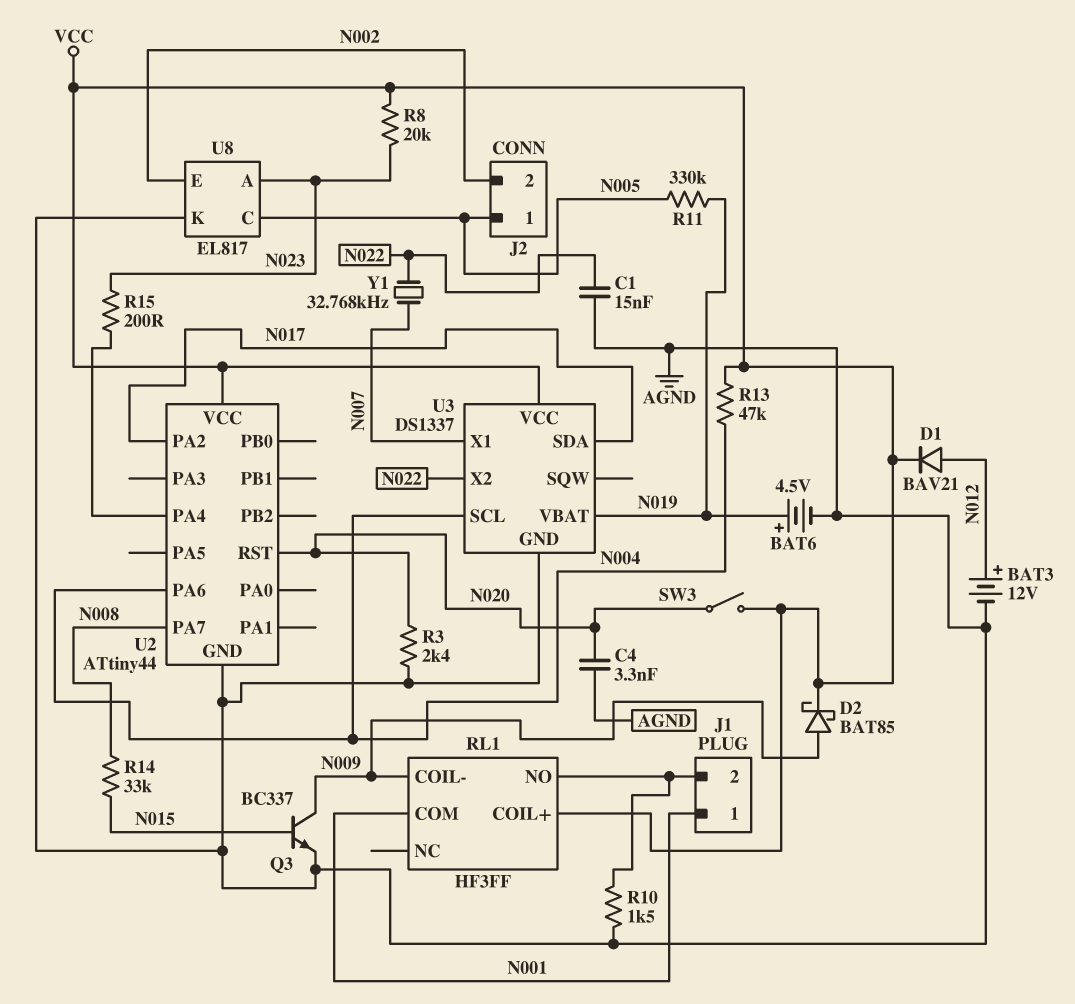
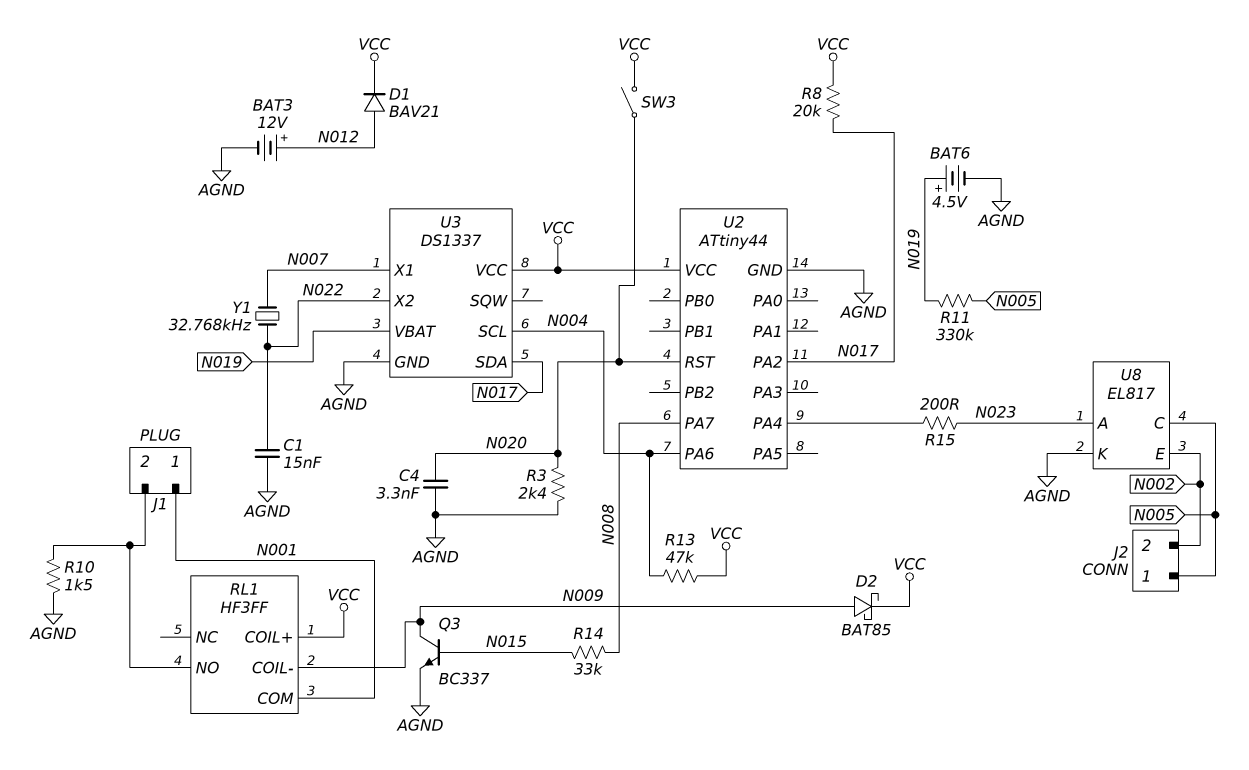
R8: 20k (N023, VCC) -> 20k (N017, VCC)

